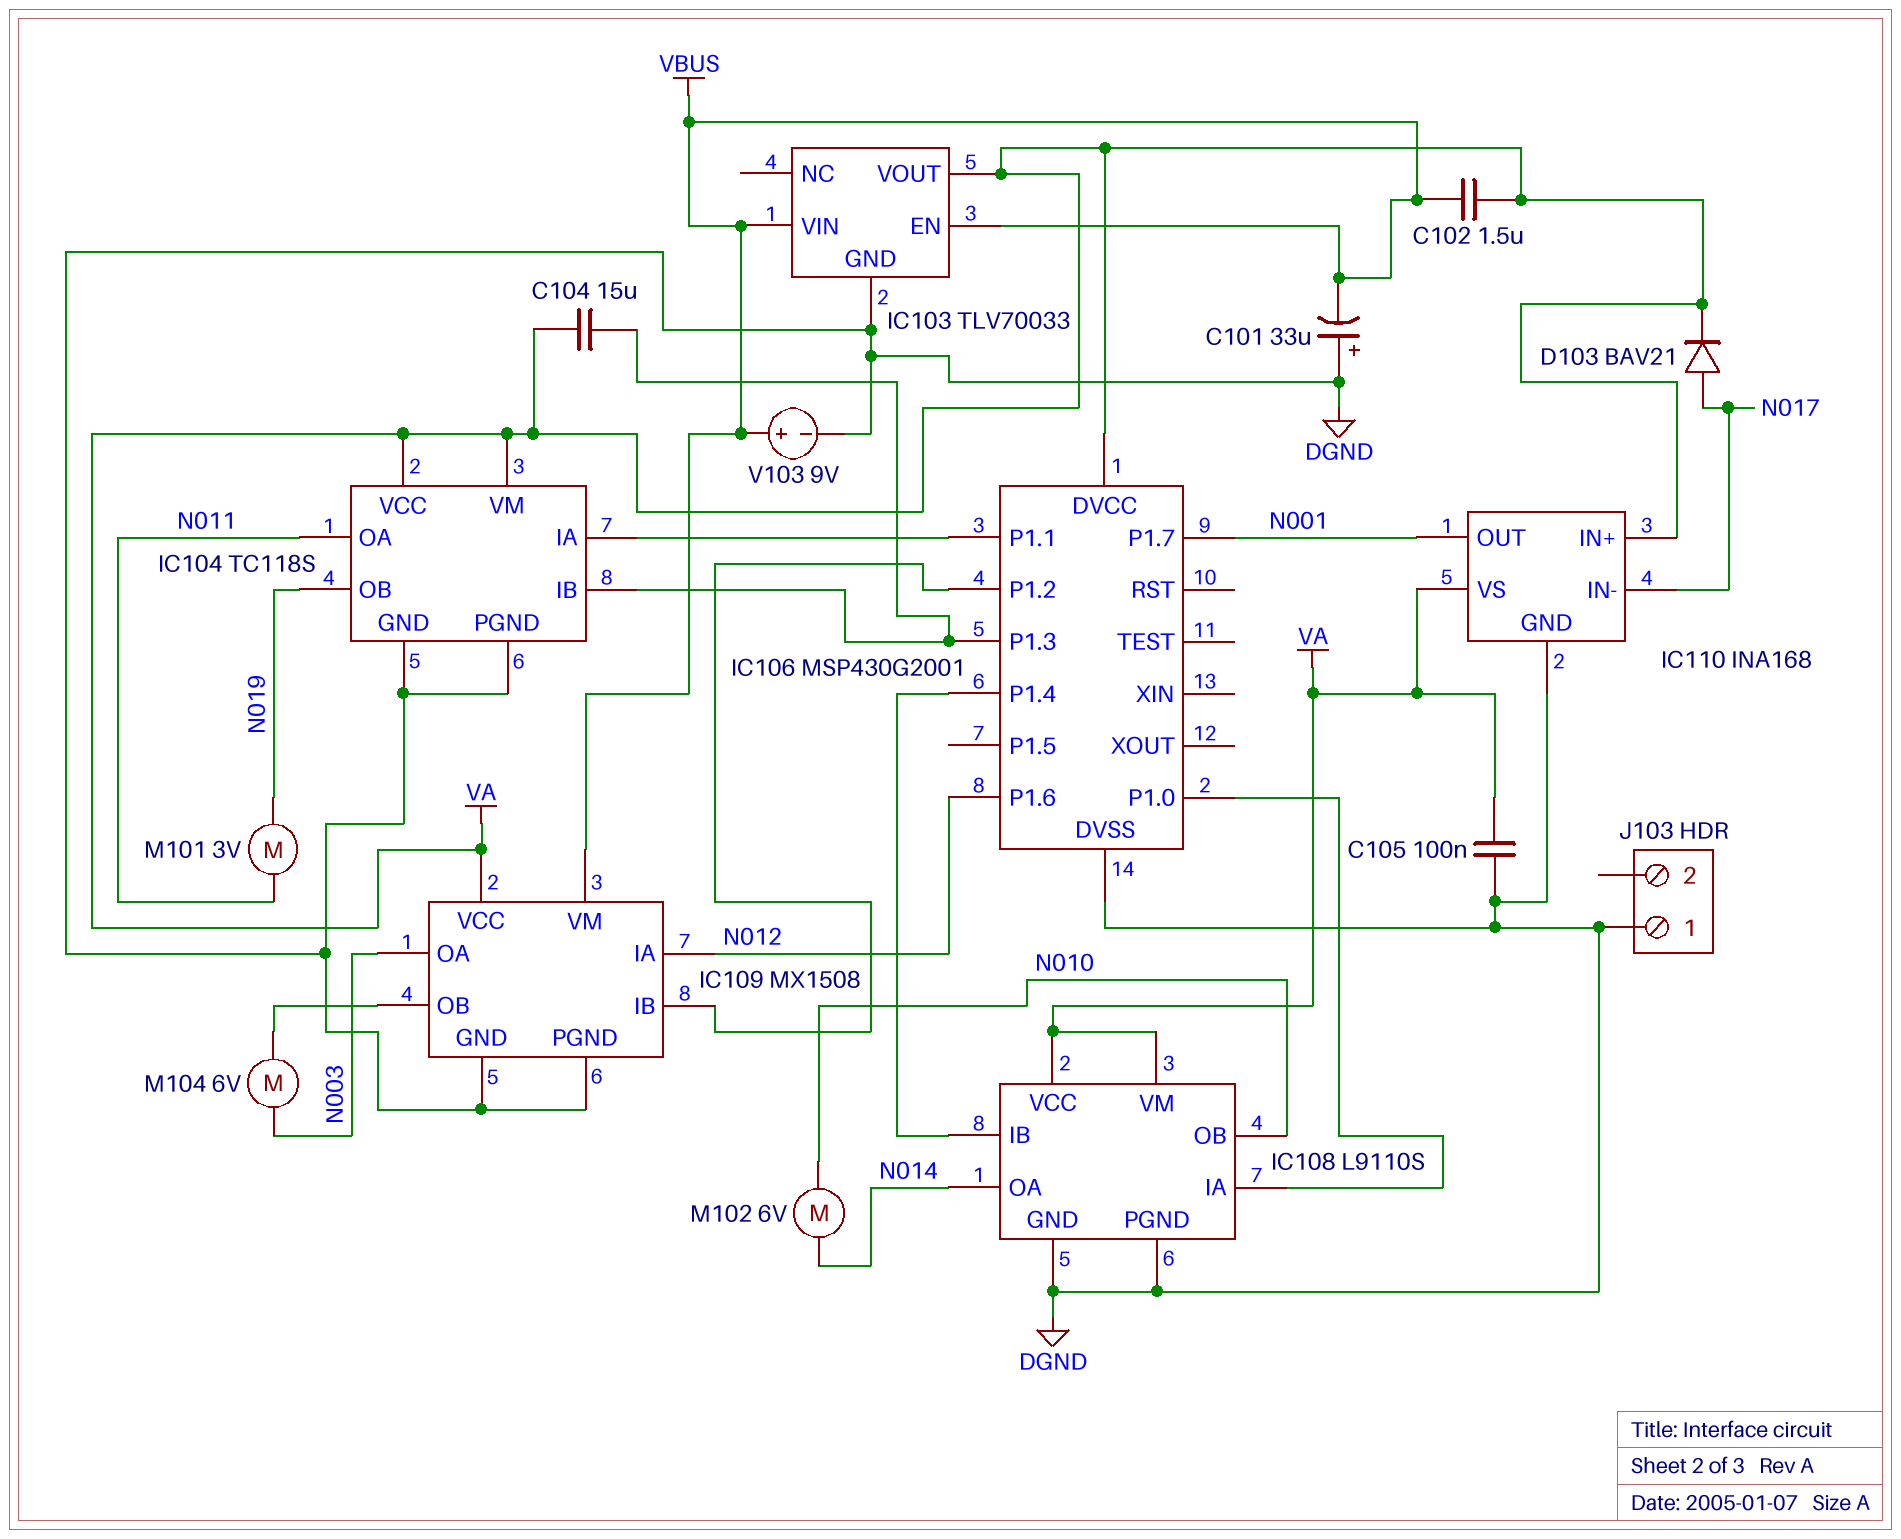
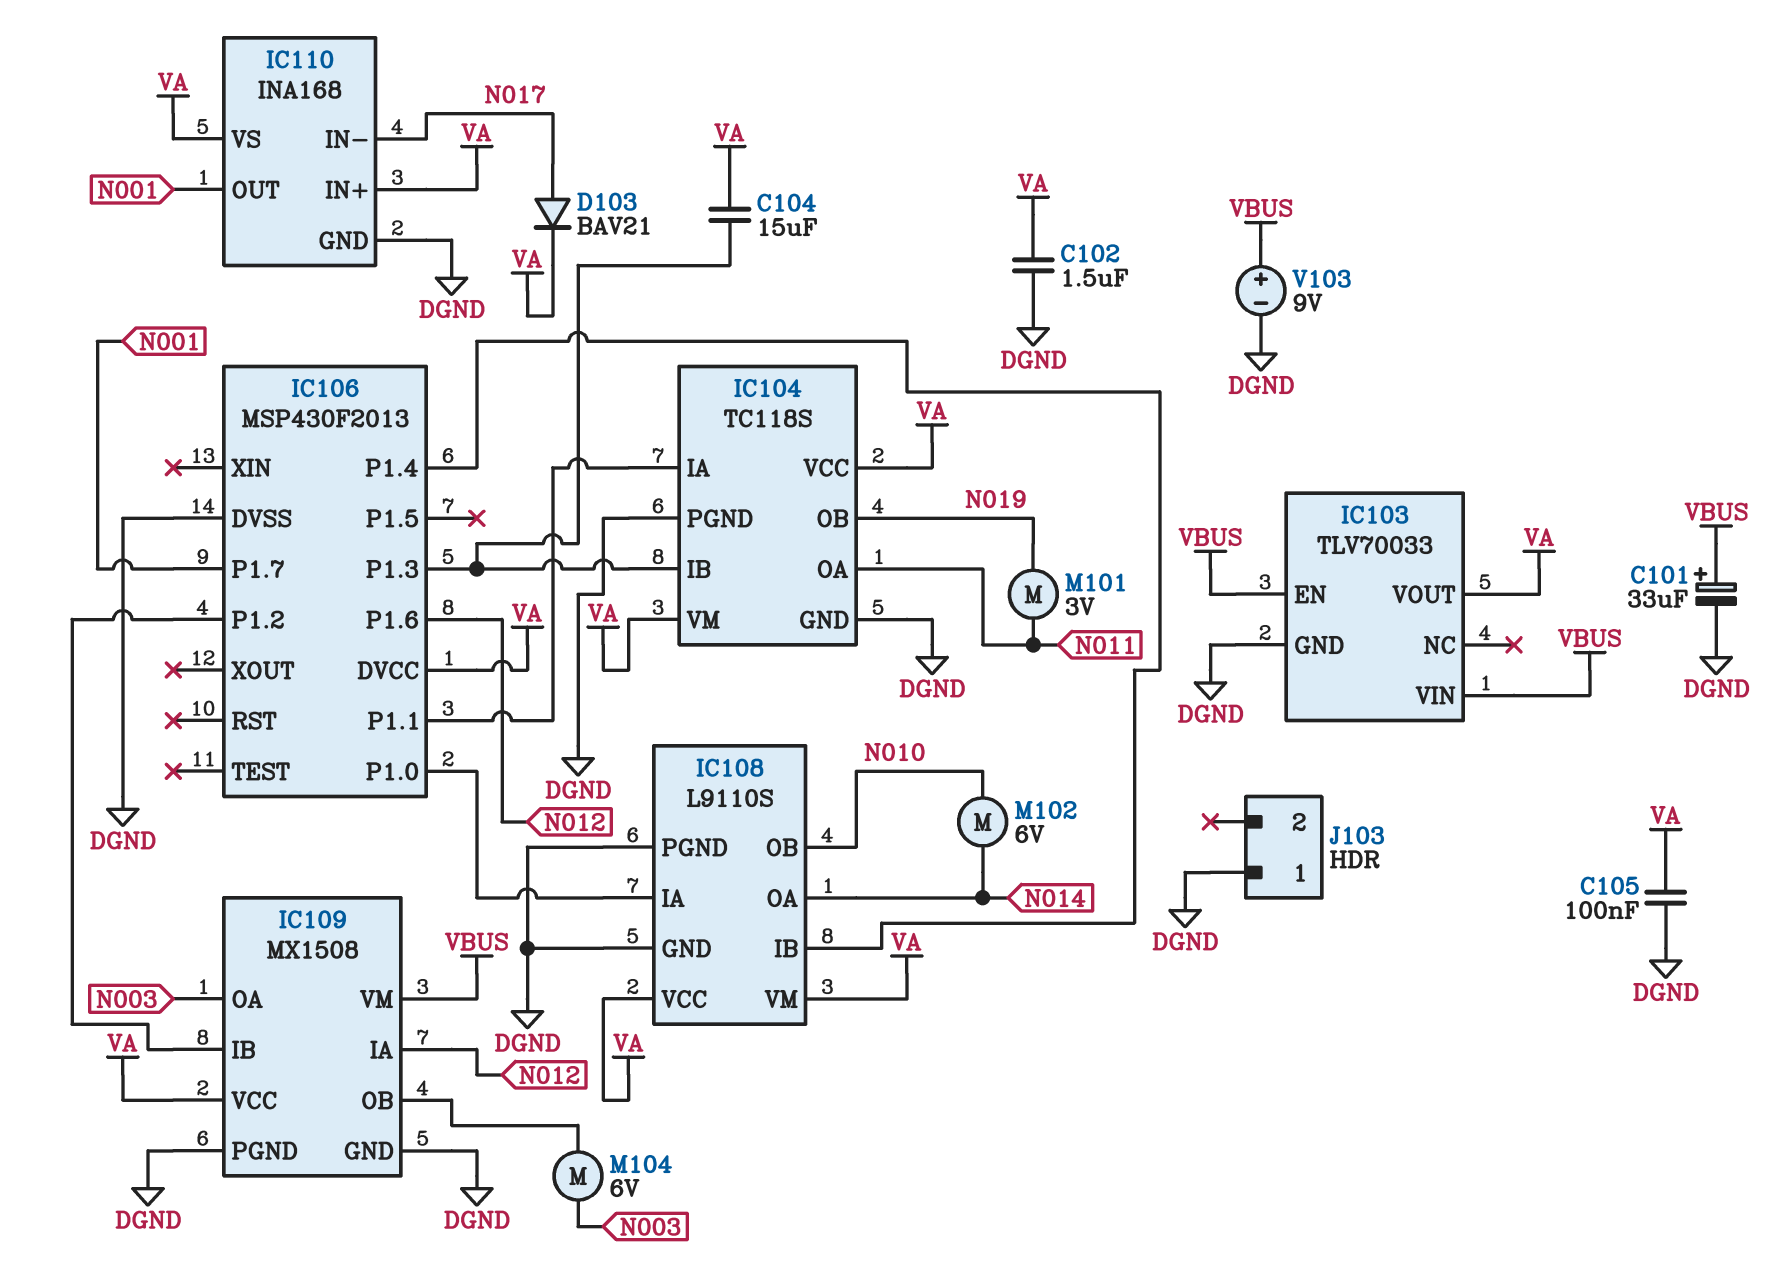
C101: 33uF (plus DGND, minus VBUS) -> 33uF (plus VBUS, minus DGND)
C102: 1.5uF (VA, VBUS) -> 1.5uF (DGND, VA)
IC106: MSP430G2001 -> MSP430F2013

